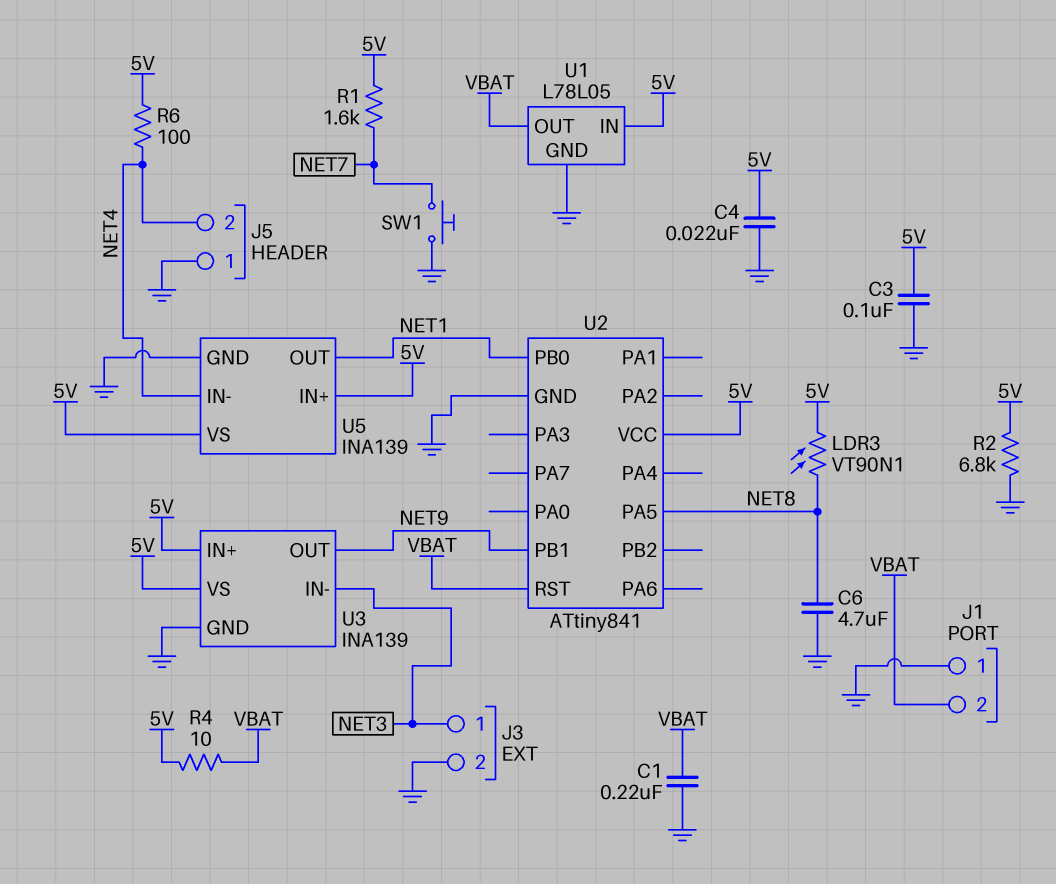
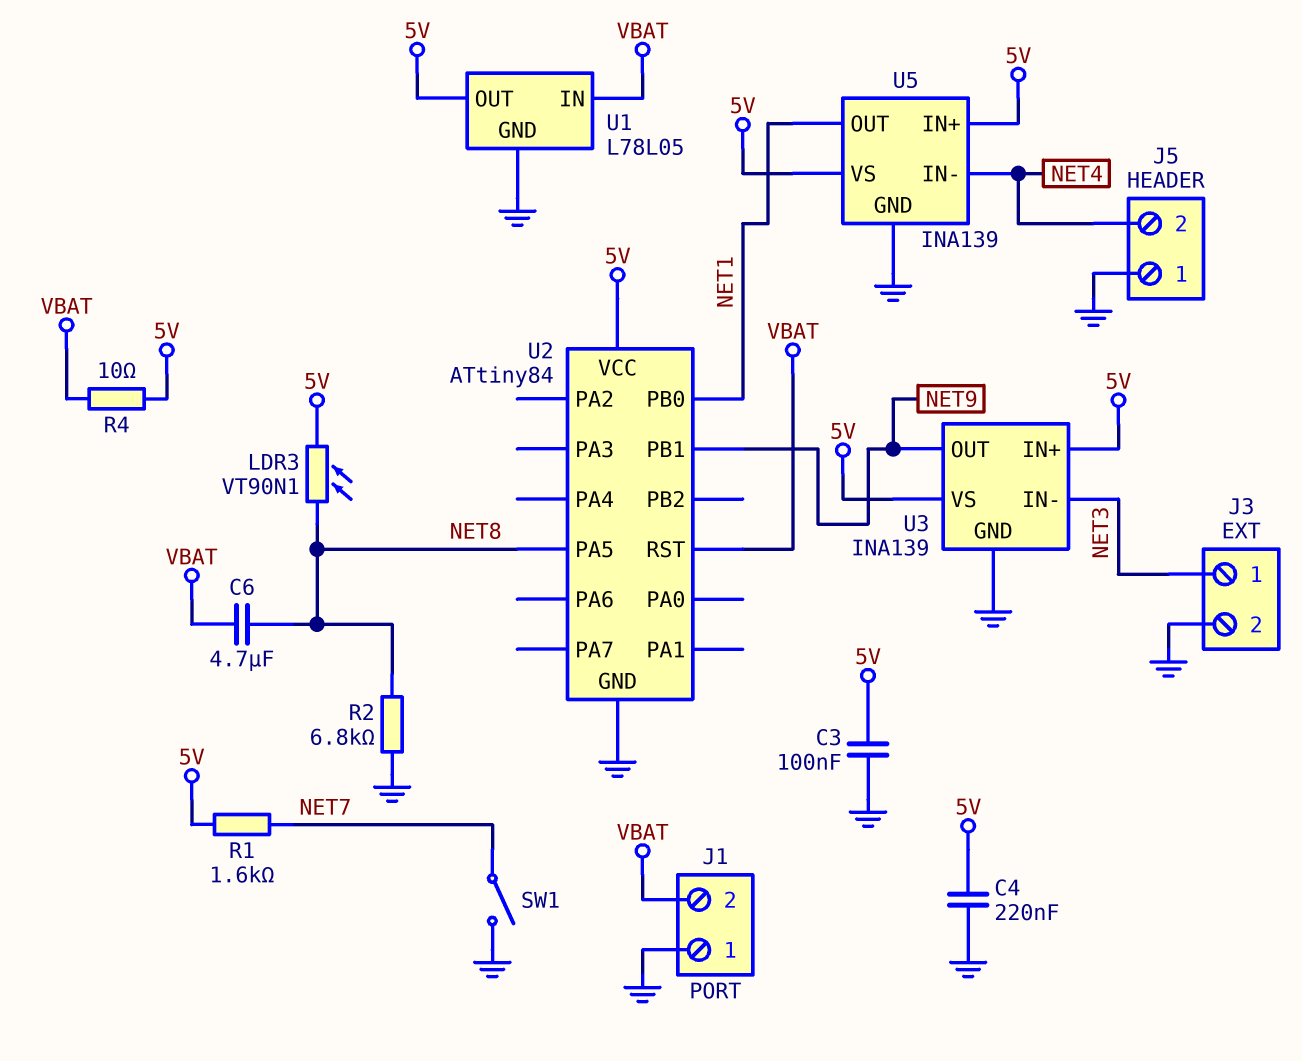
C1: 220nF (GND, VBAT) -> none
C4: 22nF (5V, GND) -> 220nF (5V, GND)
C6: 4.7uF (GND, NET8) -> 4.7uF (NET8, VBAT)
R2: 6.8k (5V, GND) -> 6.8k (GND, NET8)
R6: 100 (5V, NET4) -> none
SW1: button (GND, NET7) -> switch (GND, NET7)
U1 pin IN: 5V -> VBAT
U1 pin OUT: VBAT -> 5V
U2: ATtiny841 -> ATtiny84

